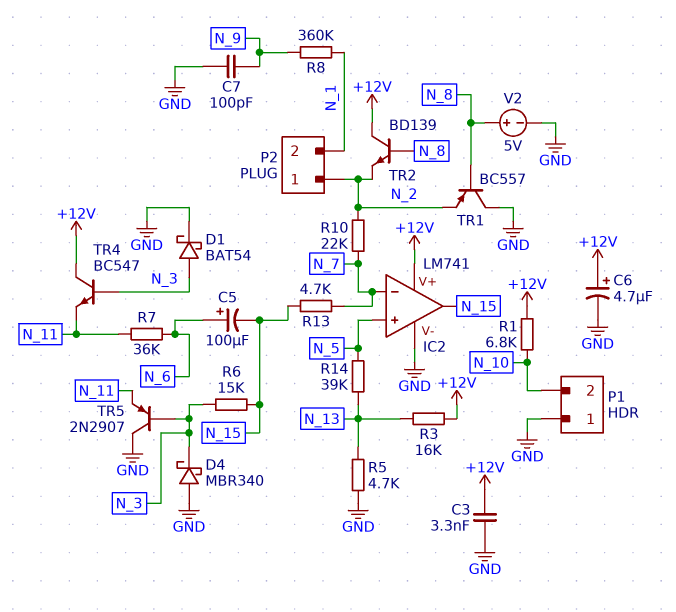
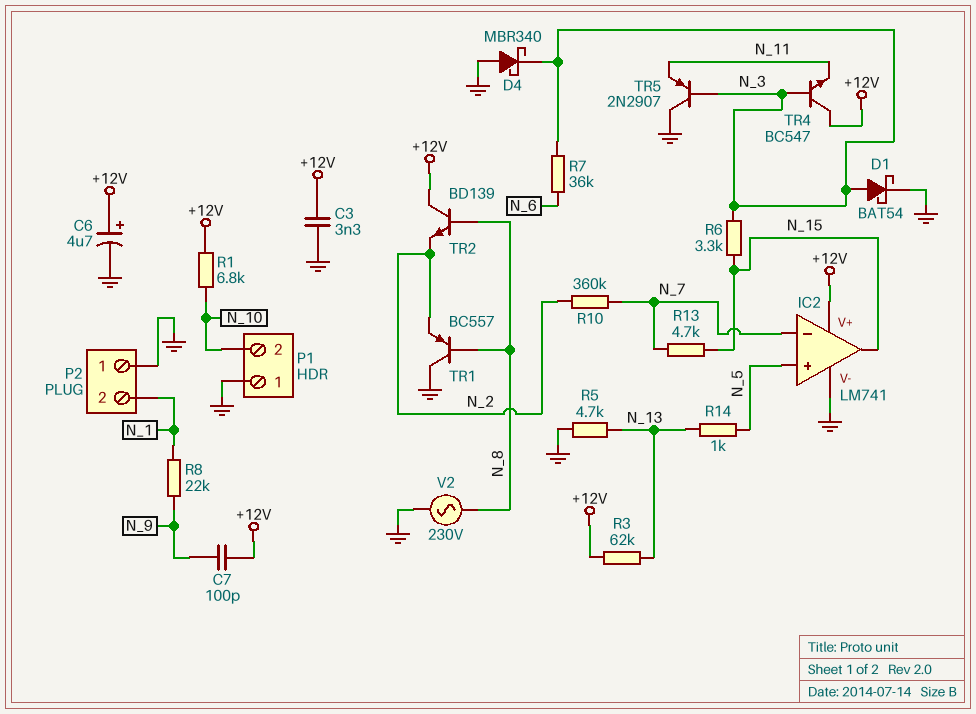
C5: 100uF (plus N_6, minus N_15) -> none
C7: 100pF (GND, N_9) -> 100pF (+12V, N_9)
P2 pin 1: N_2 -> GND
R3: 16k (+12V, N_13) -> 62k (+12V, N_13)
R6: 15k (N_3, N_15) -> 3.3k (N_3, N_15)
R7: 36k (N_6, N_11) -> 36k (N_3, N_6)
R8: 360k (N_1, N_9) -> 22k (N_1, N_9)
R10: 22k (N_2, N_7) -> 360k (N_2, N_7)
R14: 39k (N_5, N_13) -> 1k (N_5, N_13)
V2: 5V (plus N_8, minus GND) -> AC 230V (GND, N_8)

